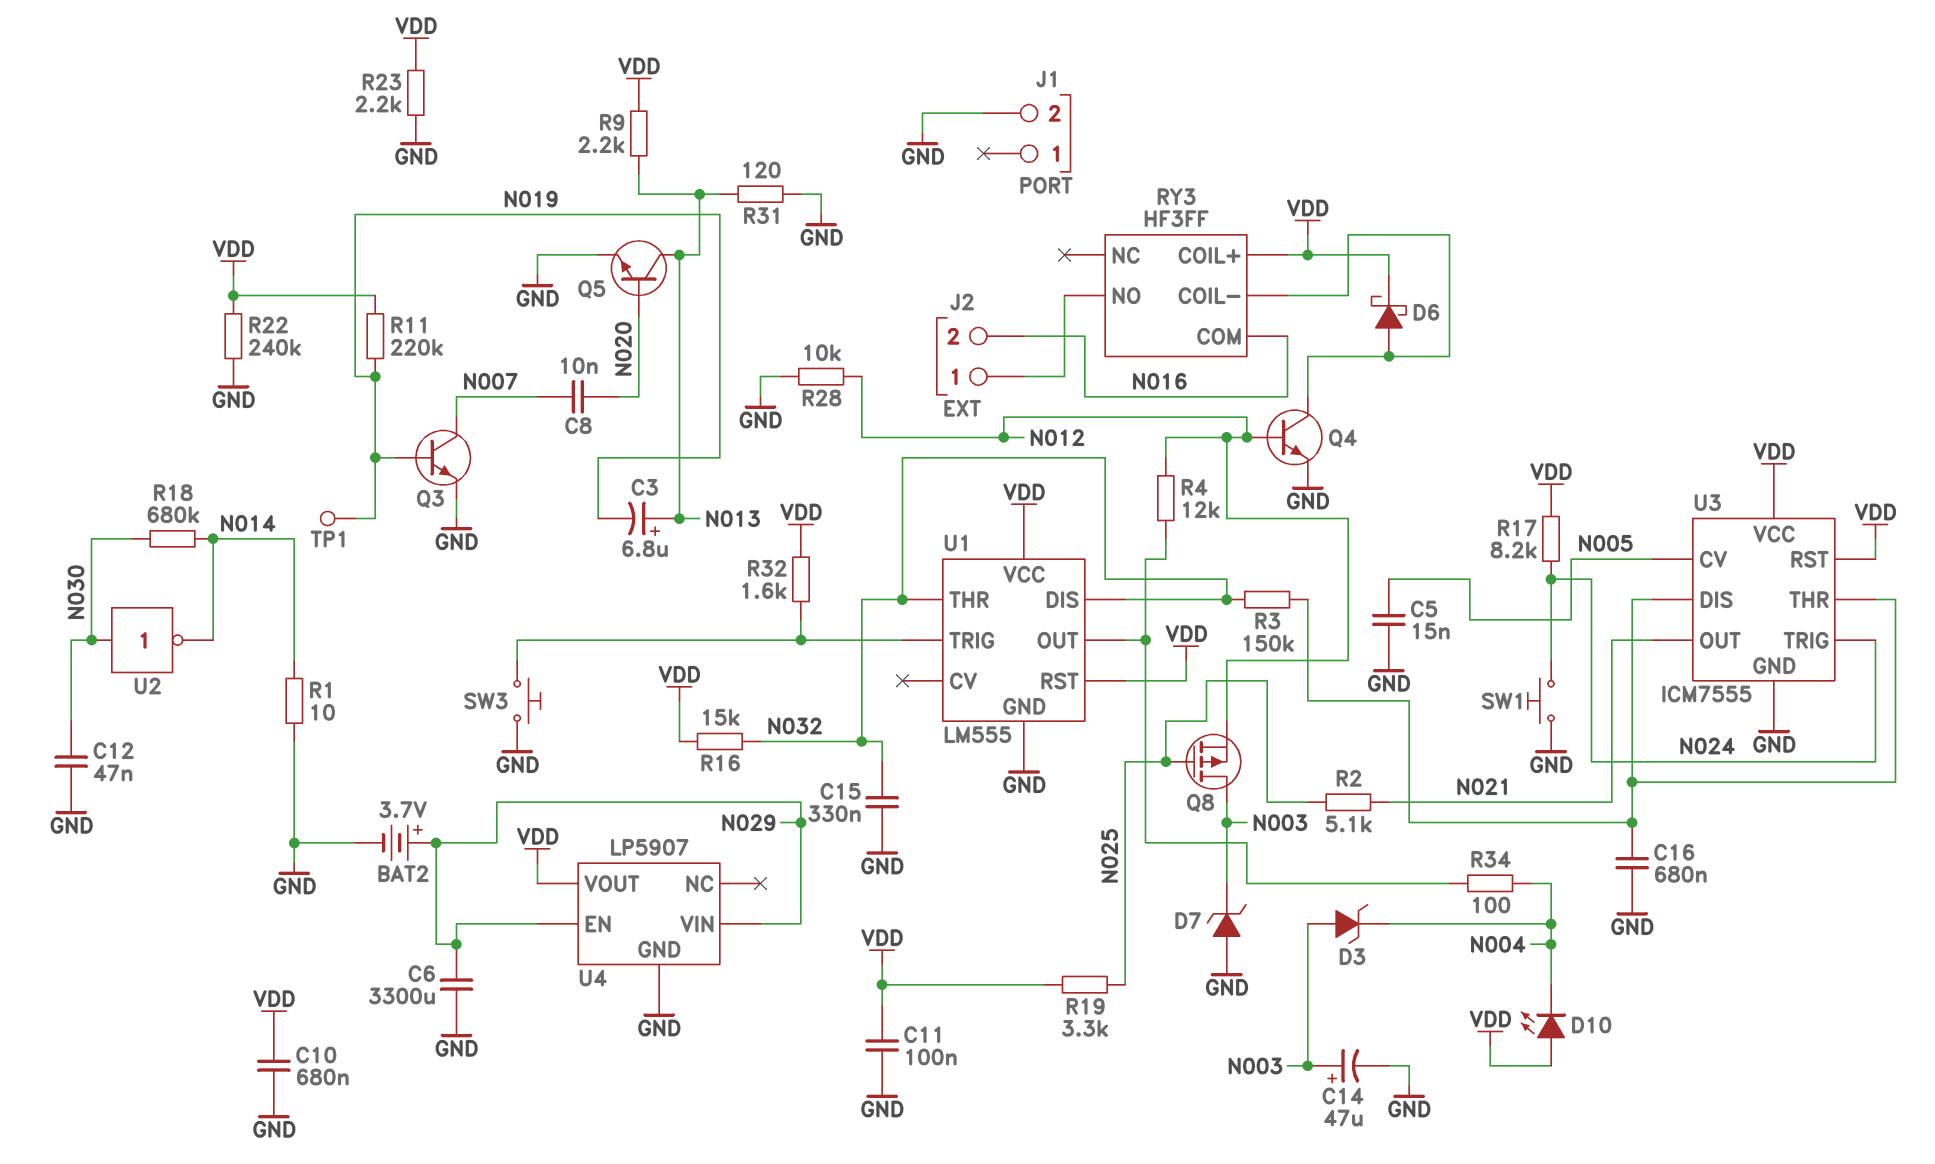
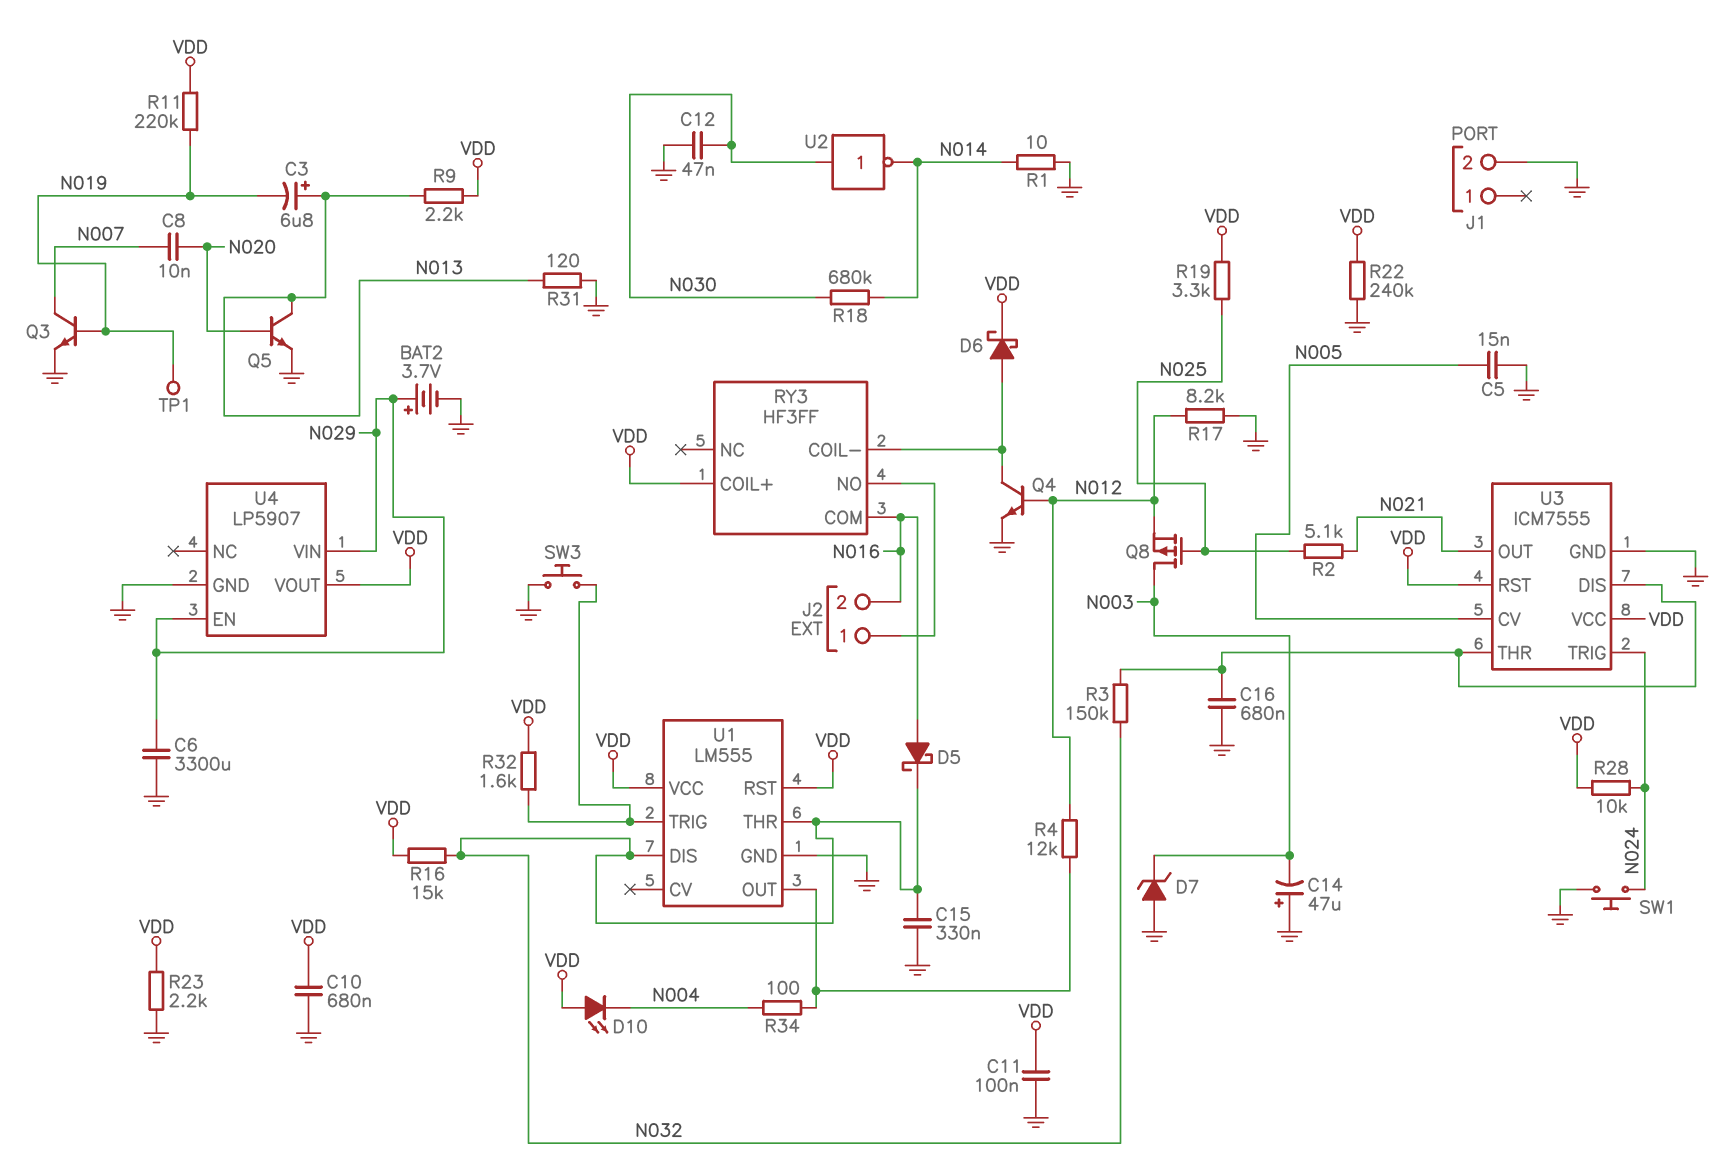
C14: 47uF (plus N003, minus GND) -> 47uF (plus GND, minus N003)
D3: zener (A N003, K N004) -> none
D5: none -> schottky (A N016, K N032)
R17: 8.2k (N024, VDD) -> 8.2k (GND, N012)
R28: 10k (GND, N012) -> 10k (N024, VDD)

